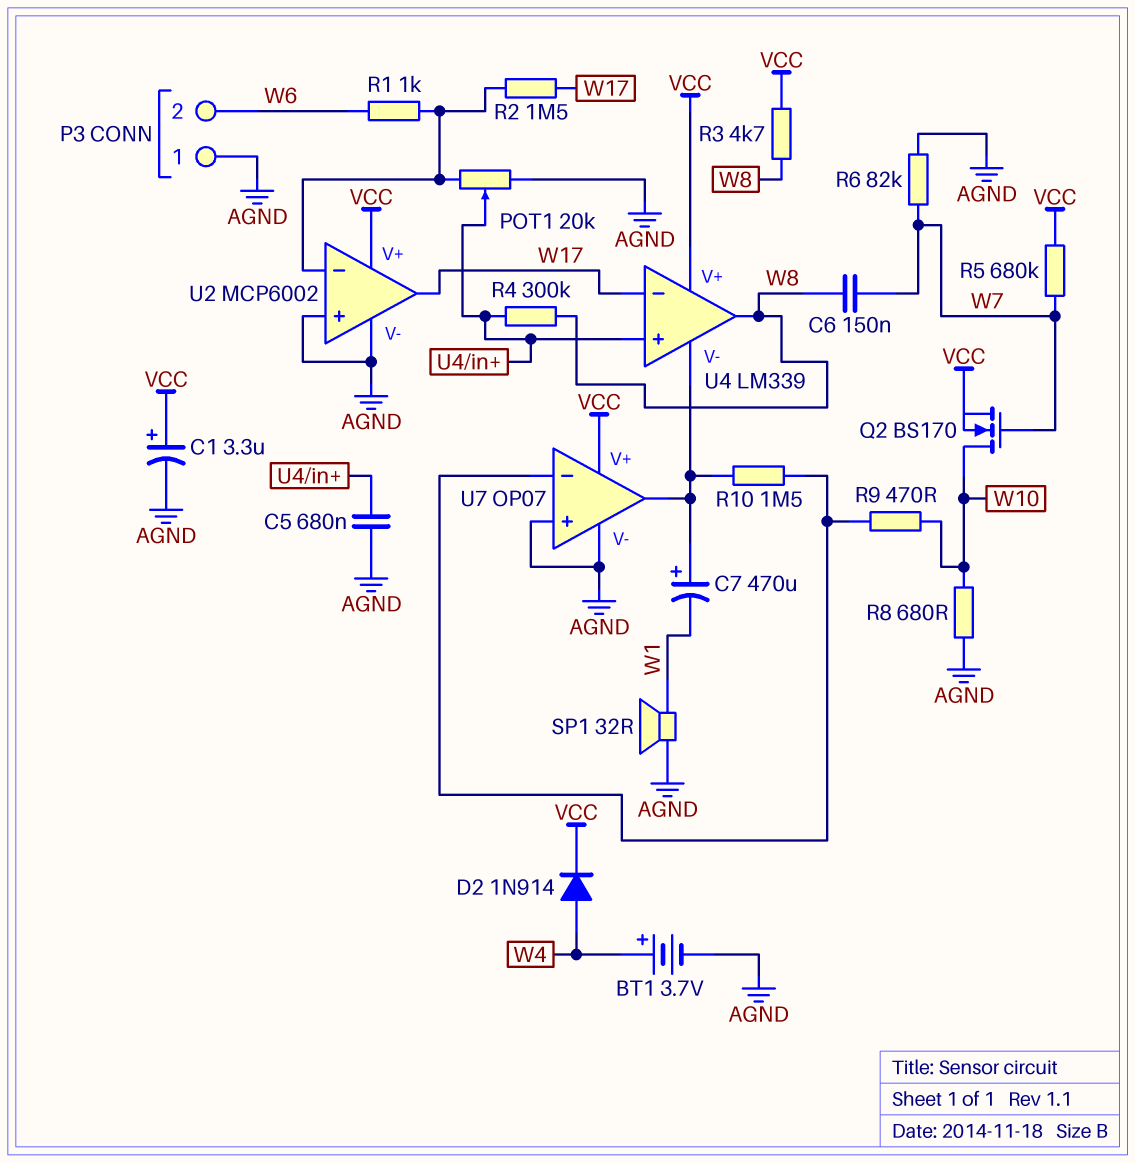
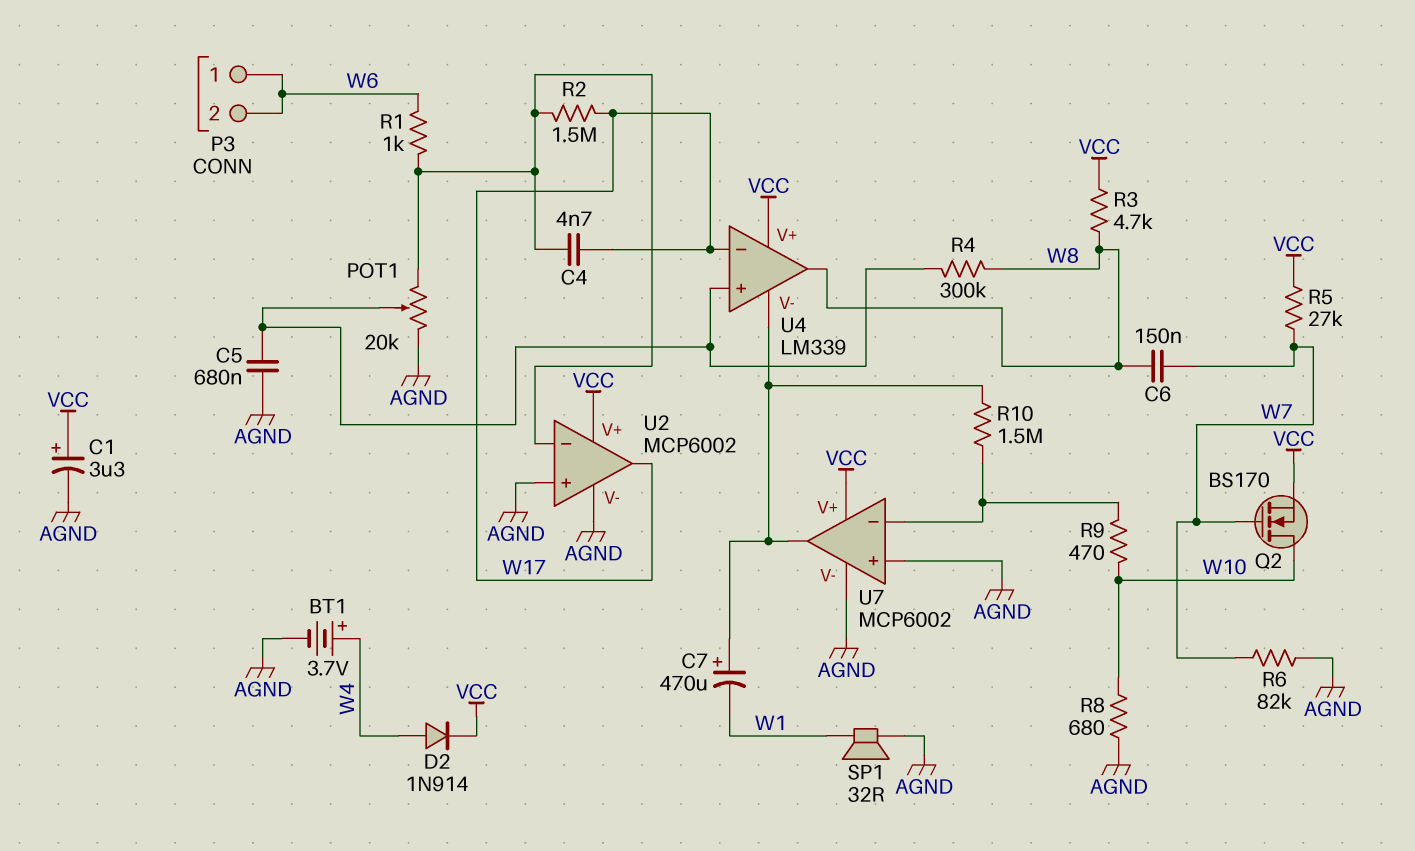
C4: none -> 4.7nF (U2/in-, W17)
P3 pin 1: AGND -> W6
R5: 680k (VCC, W7) -> 27k (VCC, W7)
U7: OP07 -> MCP6002

